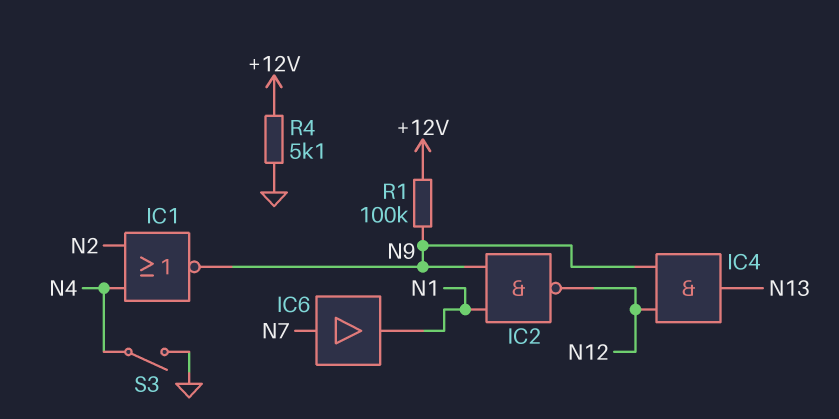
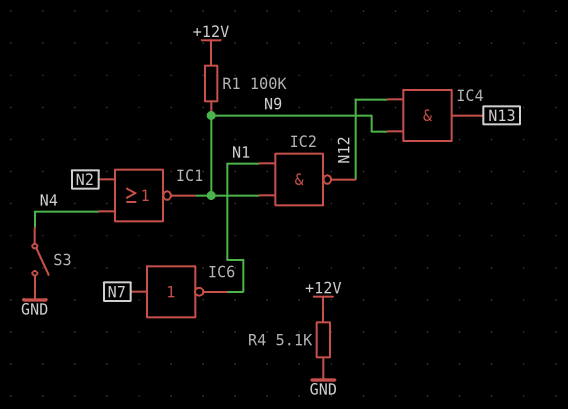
IC6: buffer (in N7, out N1) -> NOT (in N7, out N1)

